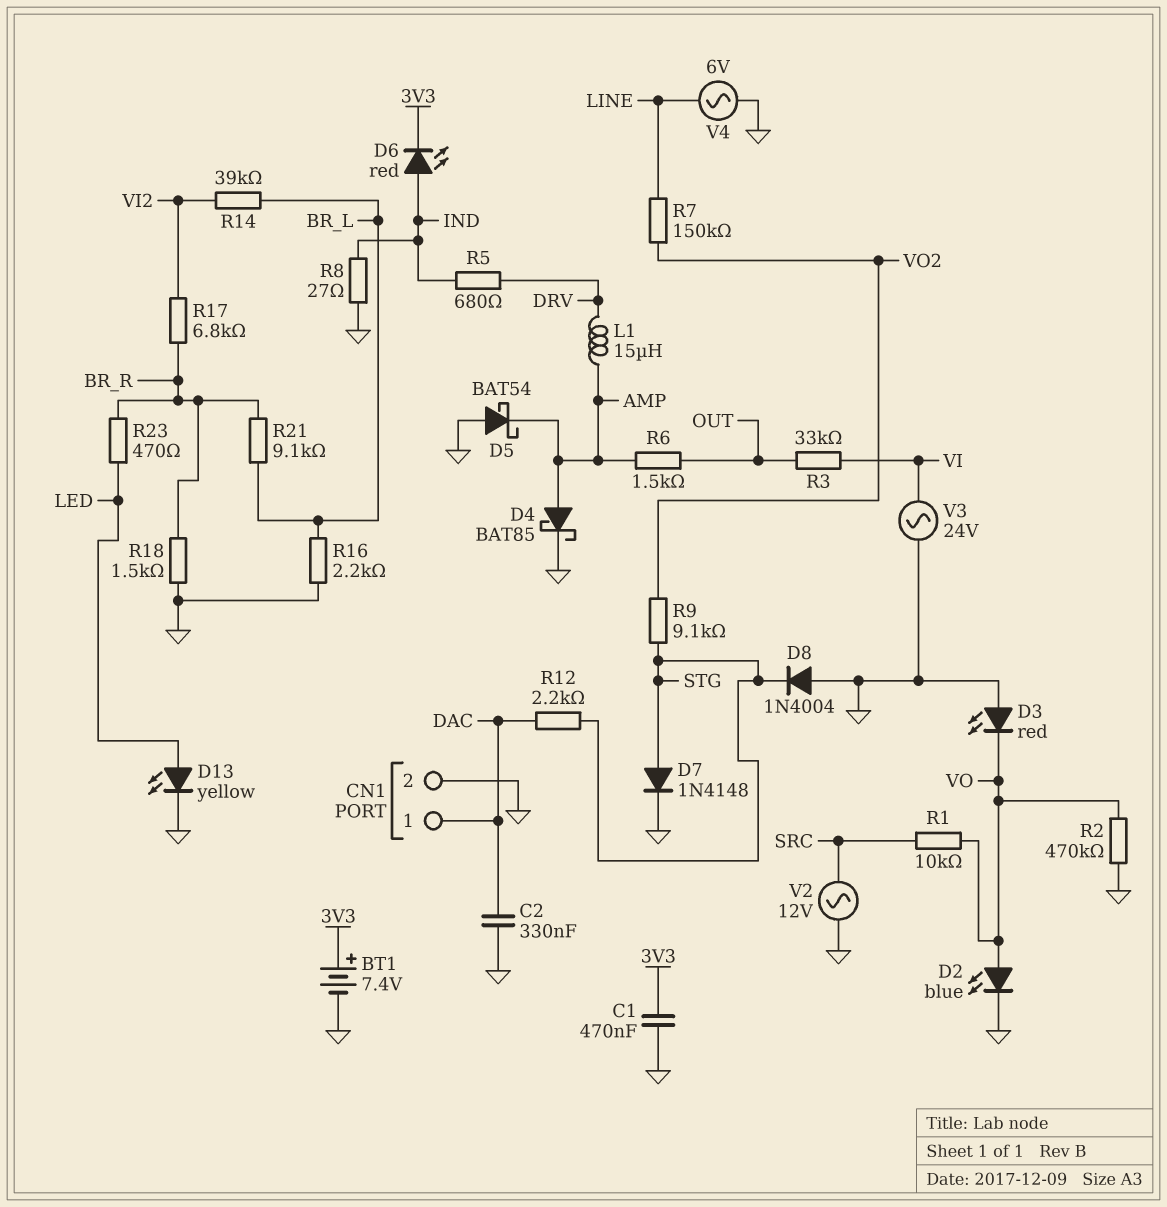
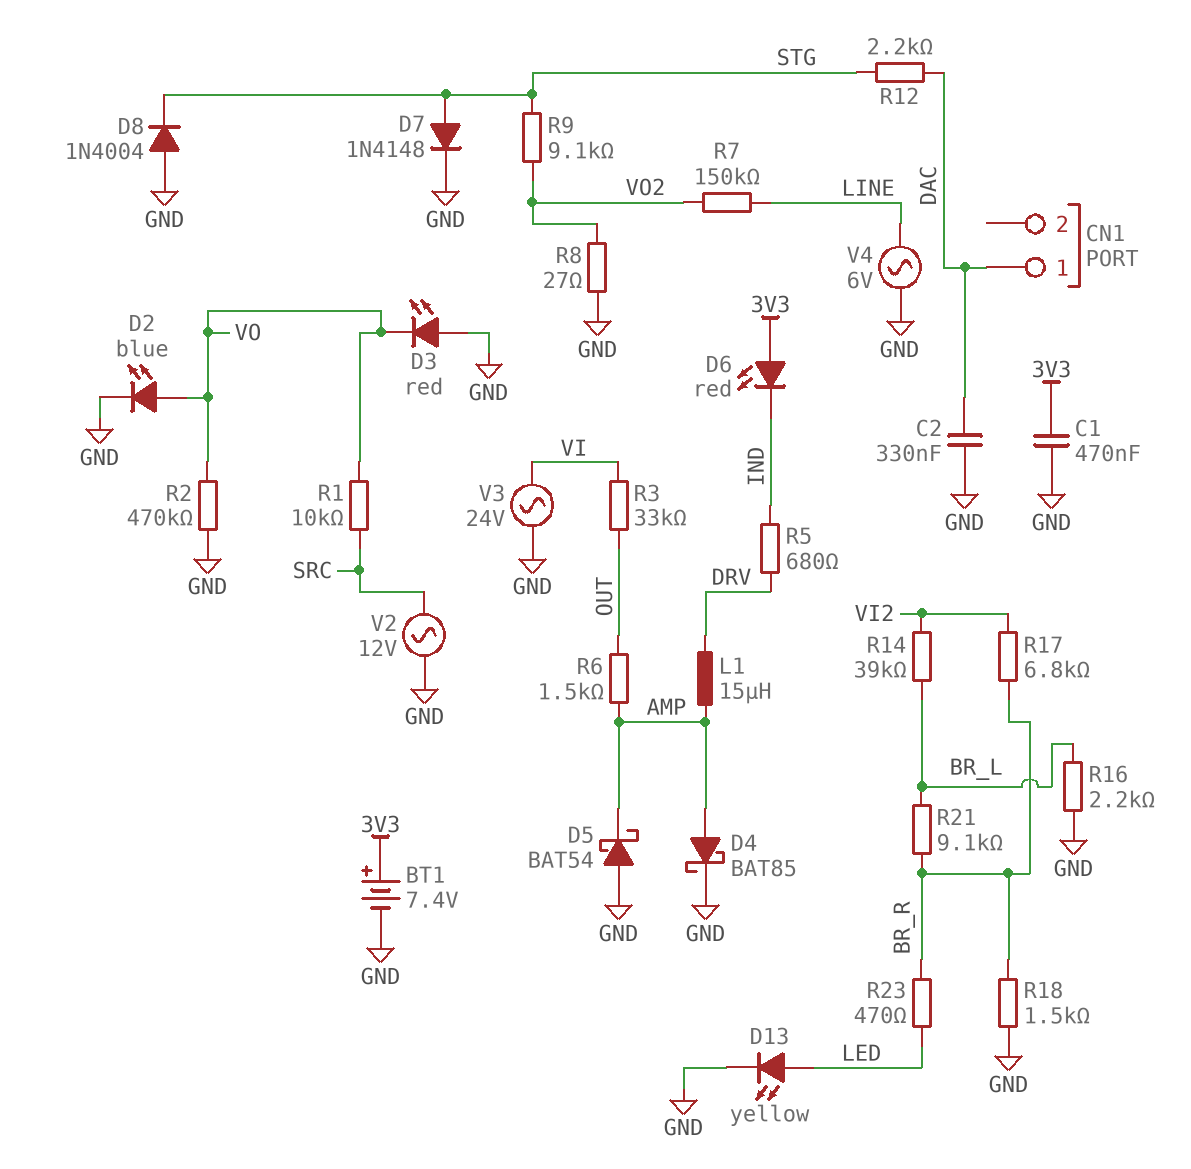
CN1 pin 2: GND -> none
D6: LED red (A IND, K 3V3) -> LED red (A 3V3, K IND)
R8: 27 (GND, IND) -> 27 (GND, VO2)

